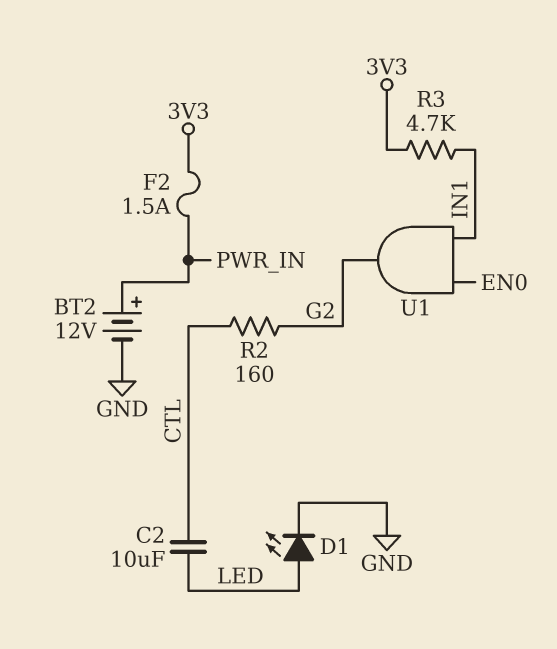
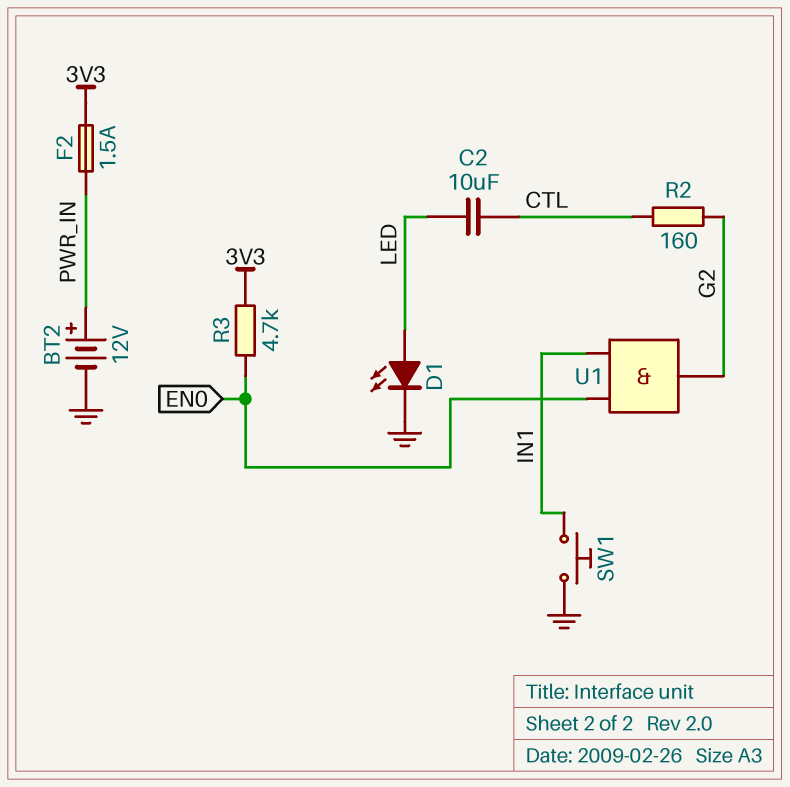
R3: 4.7k (3V3, IN1) -> 4.7k (3V3, EN0)
SW1: none -> button (GND, IN1)

